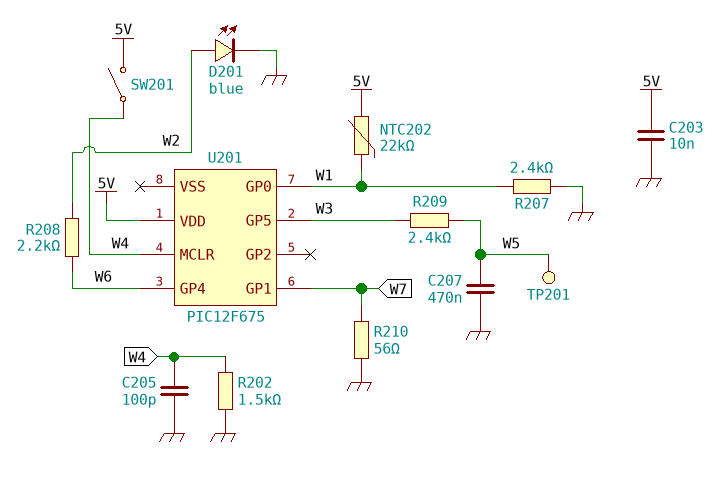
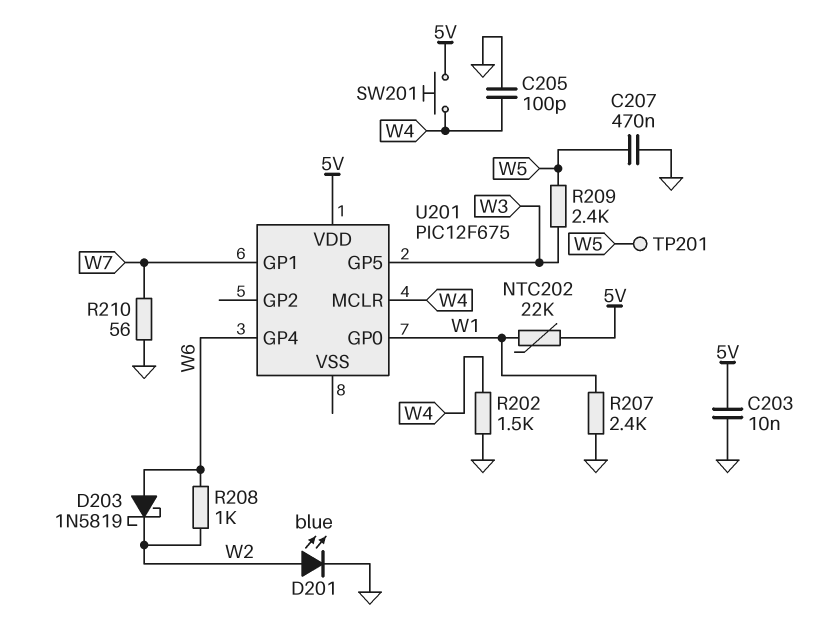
D203: none -> schottky 1N5819 (A W6, K W2)
R208: 2.2k (W2, W6) -> 1k (W2, W6)
SW201: switch (5V, W4) -> button (5V, W4)

